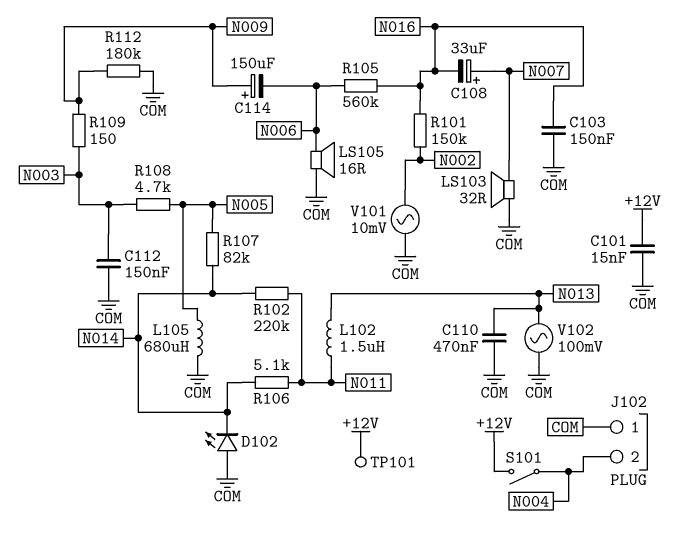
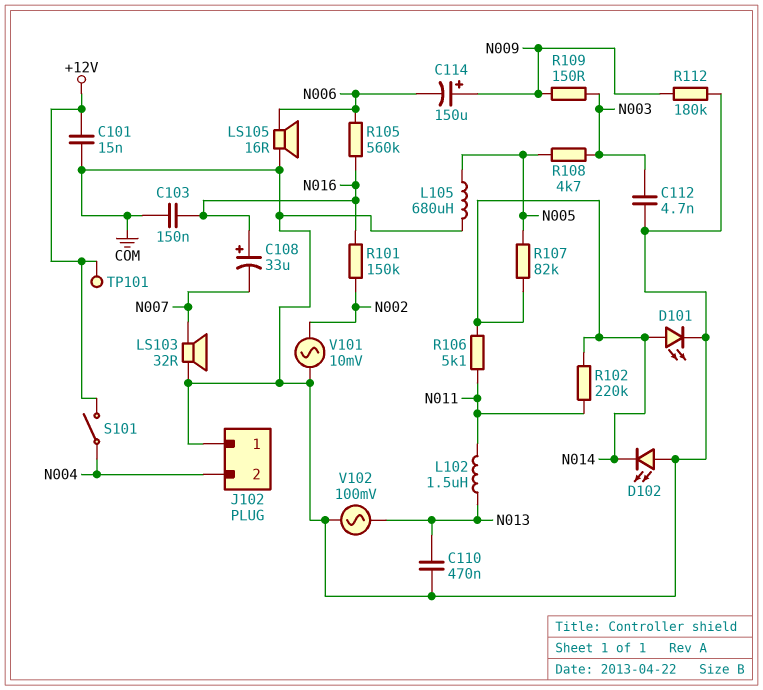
C108: 33uF (plus N007, minus N016) -> 33uF (plus N016, minus N007)
C112: 150nF (COM, N003) -> 4.7nF (COM, N003)
D101: none -> LED (A N014, K COM)

